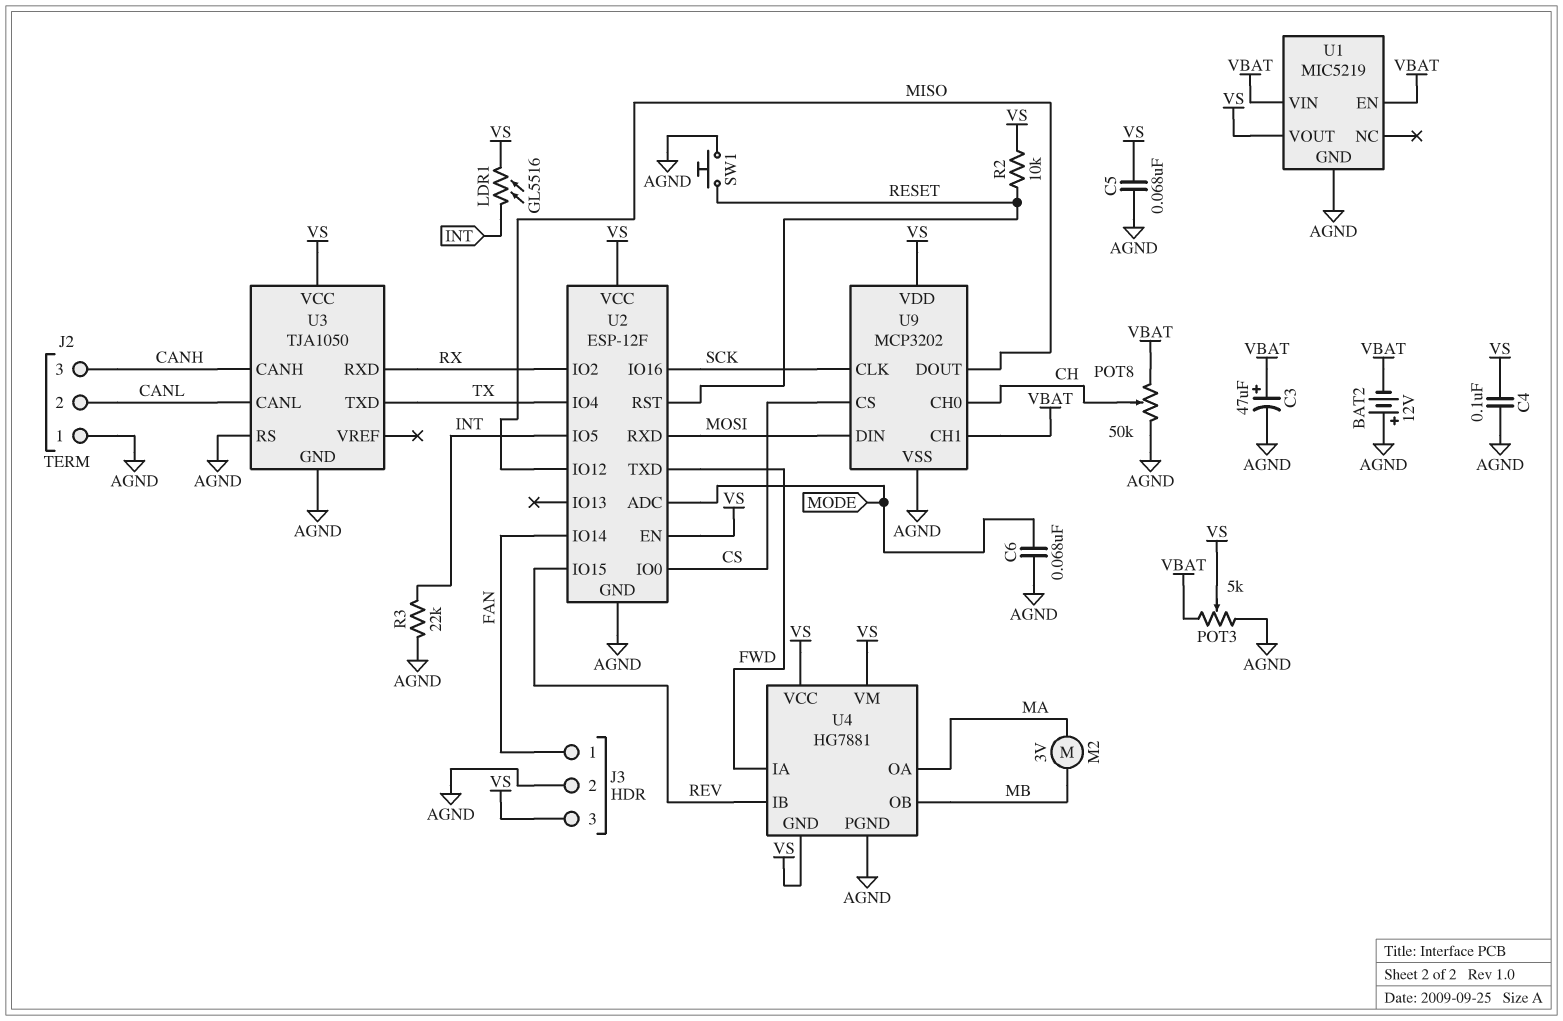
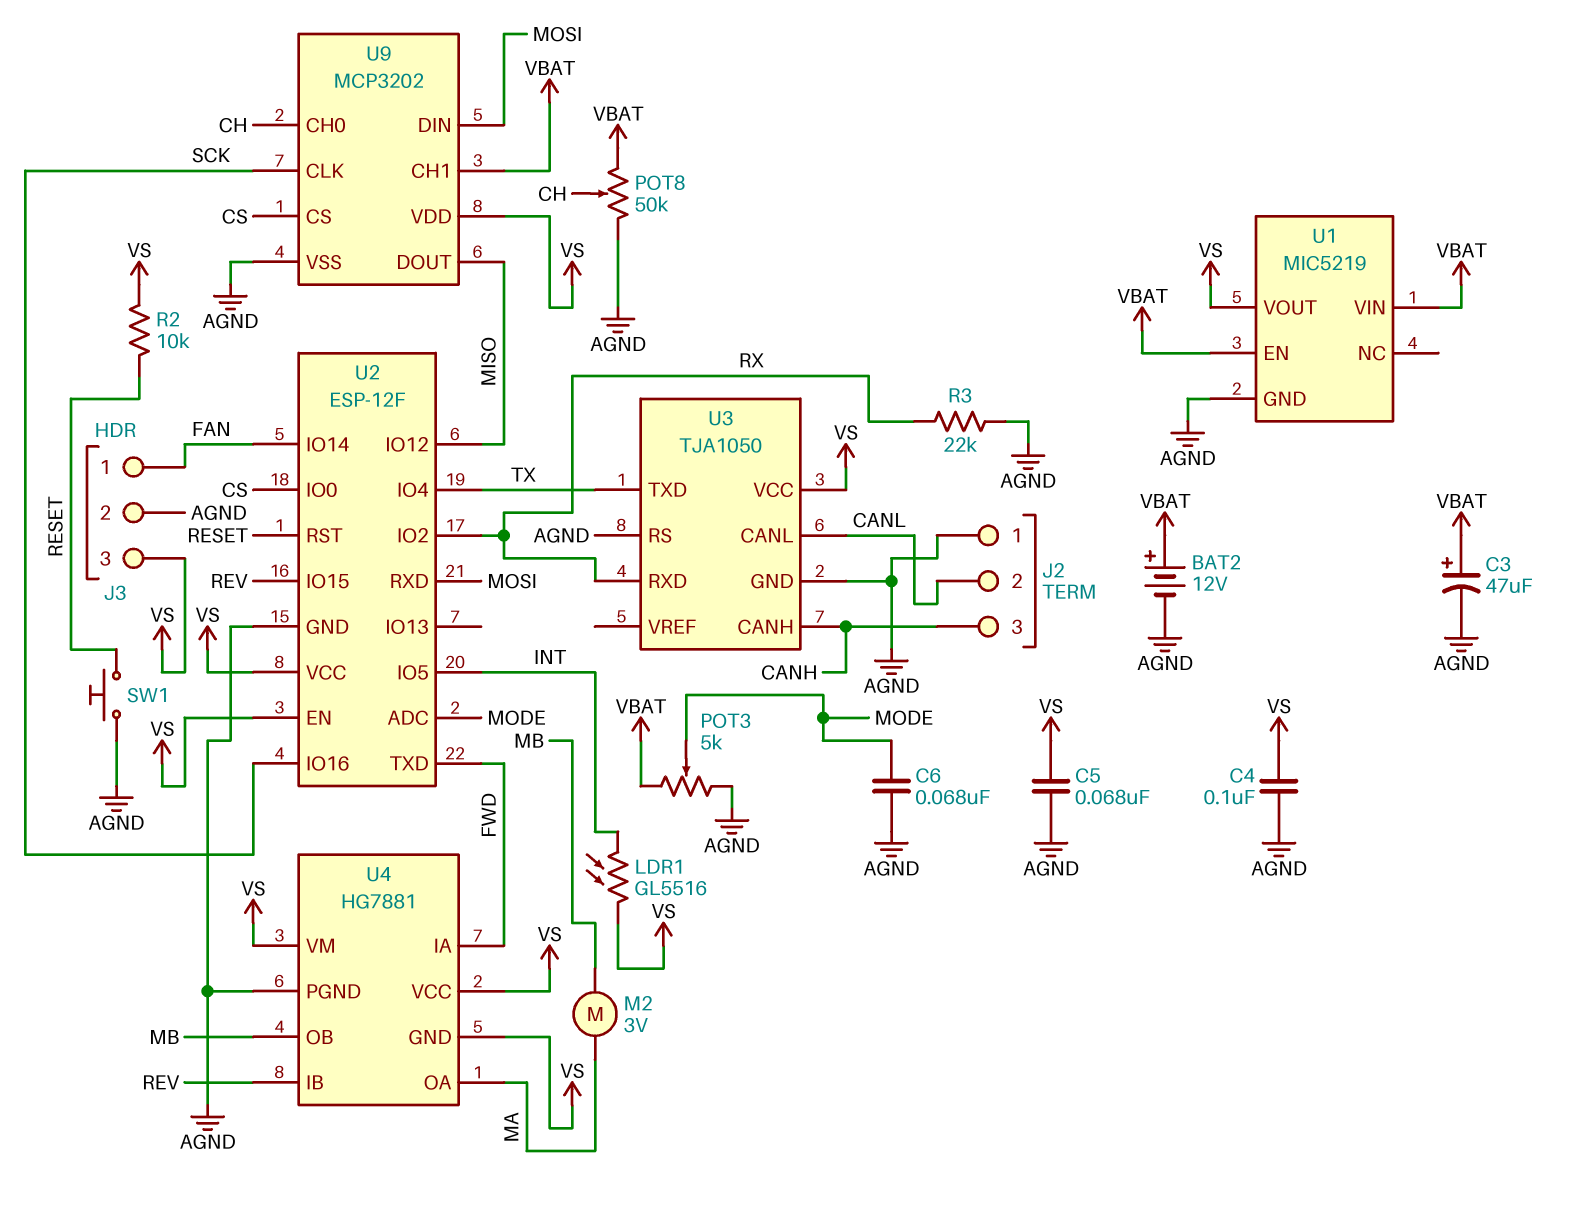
BAT2: 12V (plus AGND, minus VBAT) -> 12V (plus VBAT, minus AGND)
POT3: 5k (AGND, VBAT, wiper VS) -> 5k (AGND, VBAT, wiper MODE)
R3: 22k (AGND, INT) -> 22k (AGND, RX)

